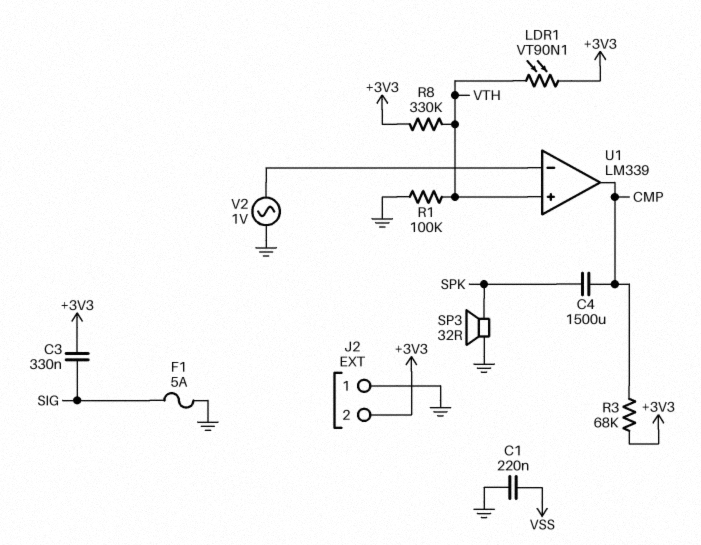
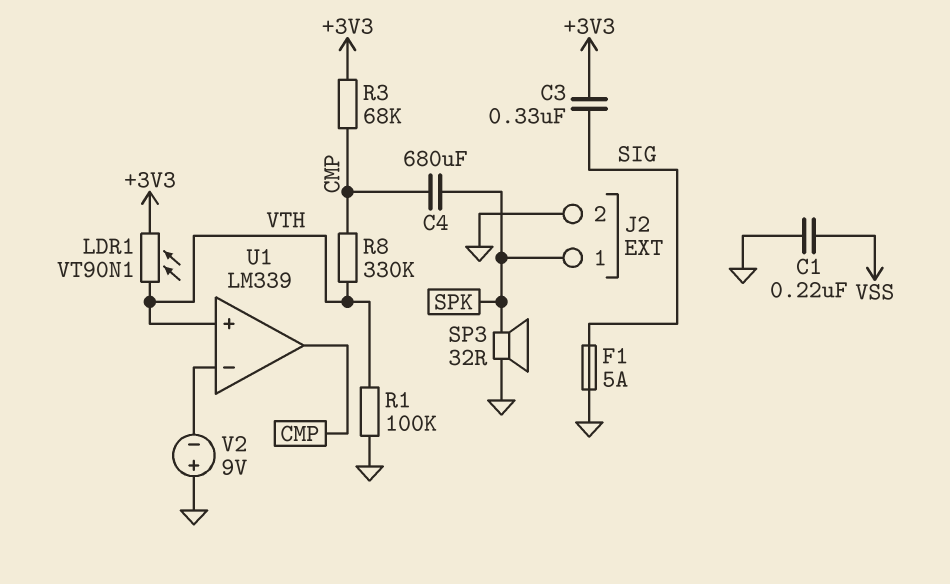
C4: 1500uF (CMP, SPK) -> 680uF (CMP, SPK)
J2 pin 1: GND -> SPK
J2 pin 2: +3V3 -> GND
R8: 330k (+3V3, VTH) -> 330k (CMP, VTH)
V2: AC 1V (GND, U1/in-) -> 9V (plus GND, minus U1/in-)

